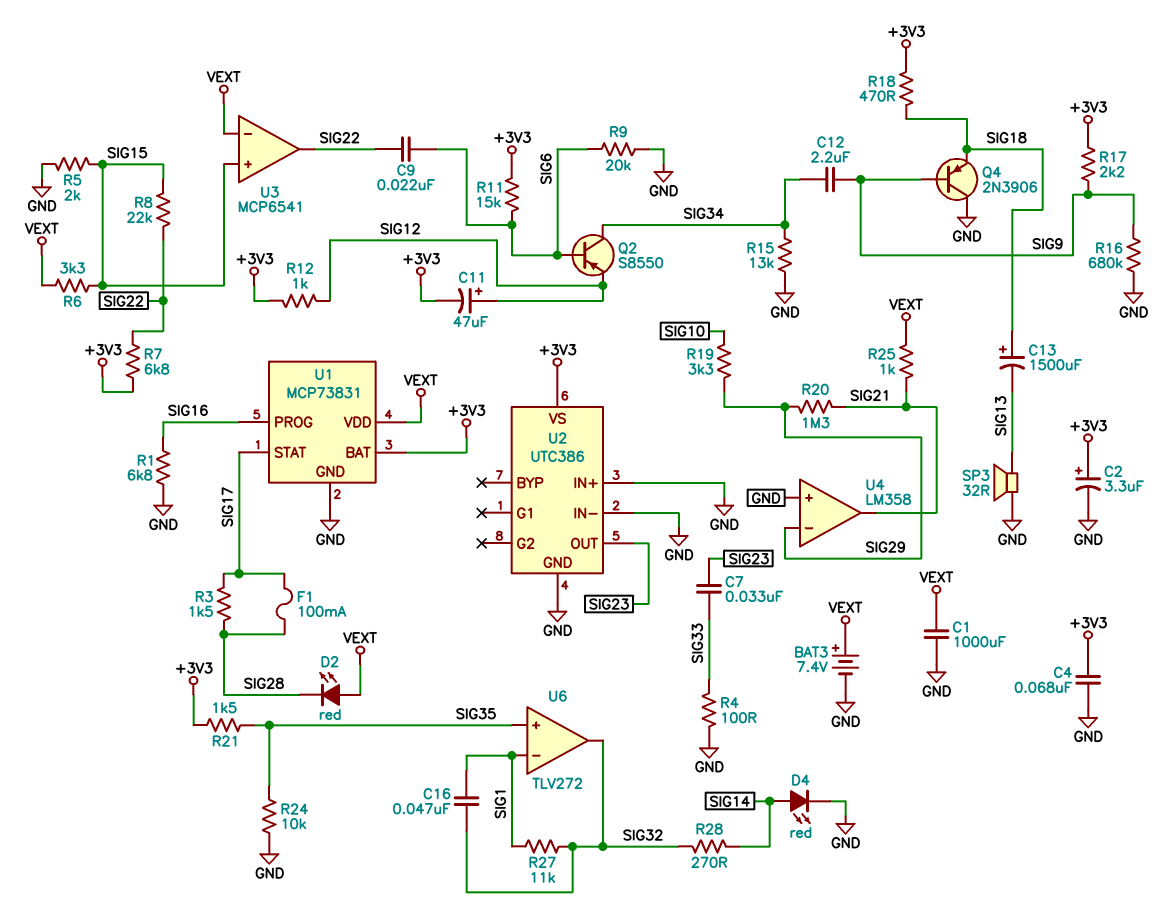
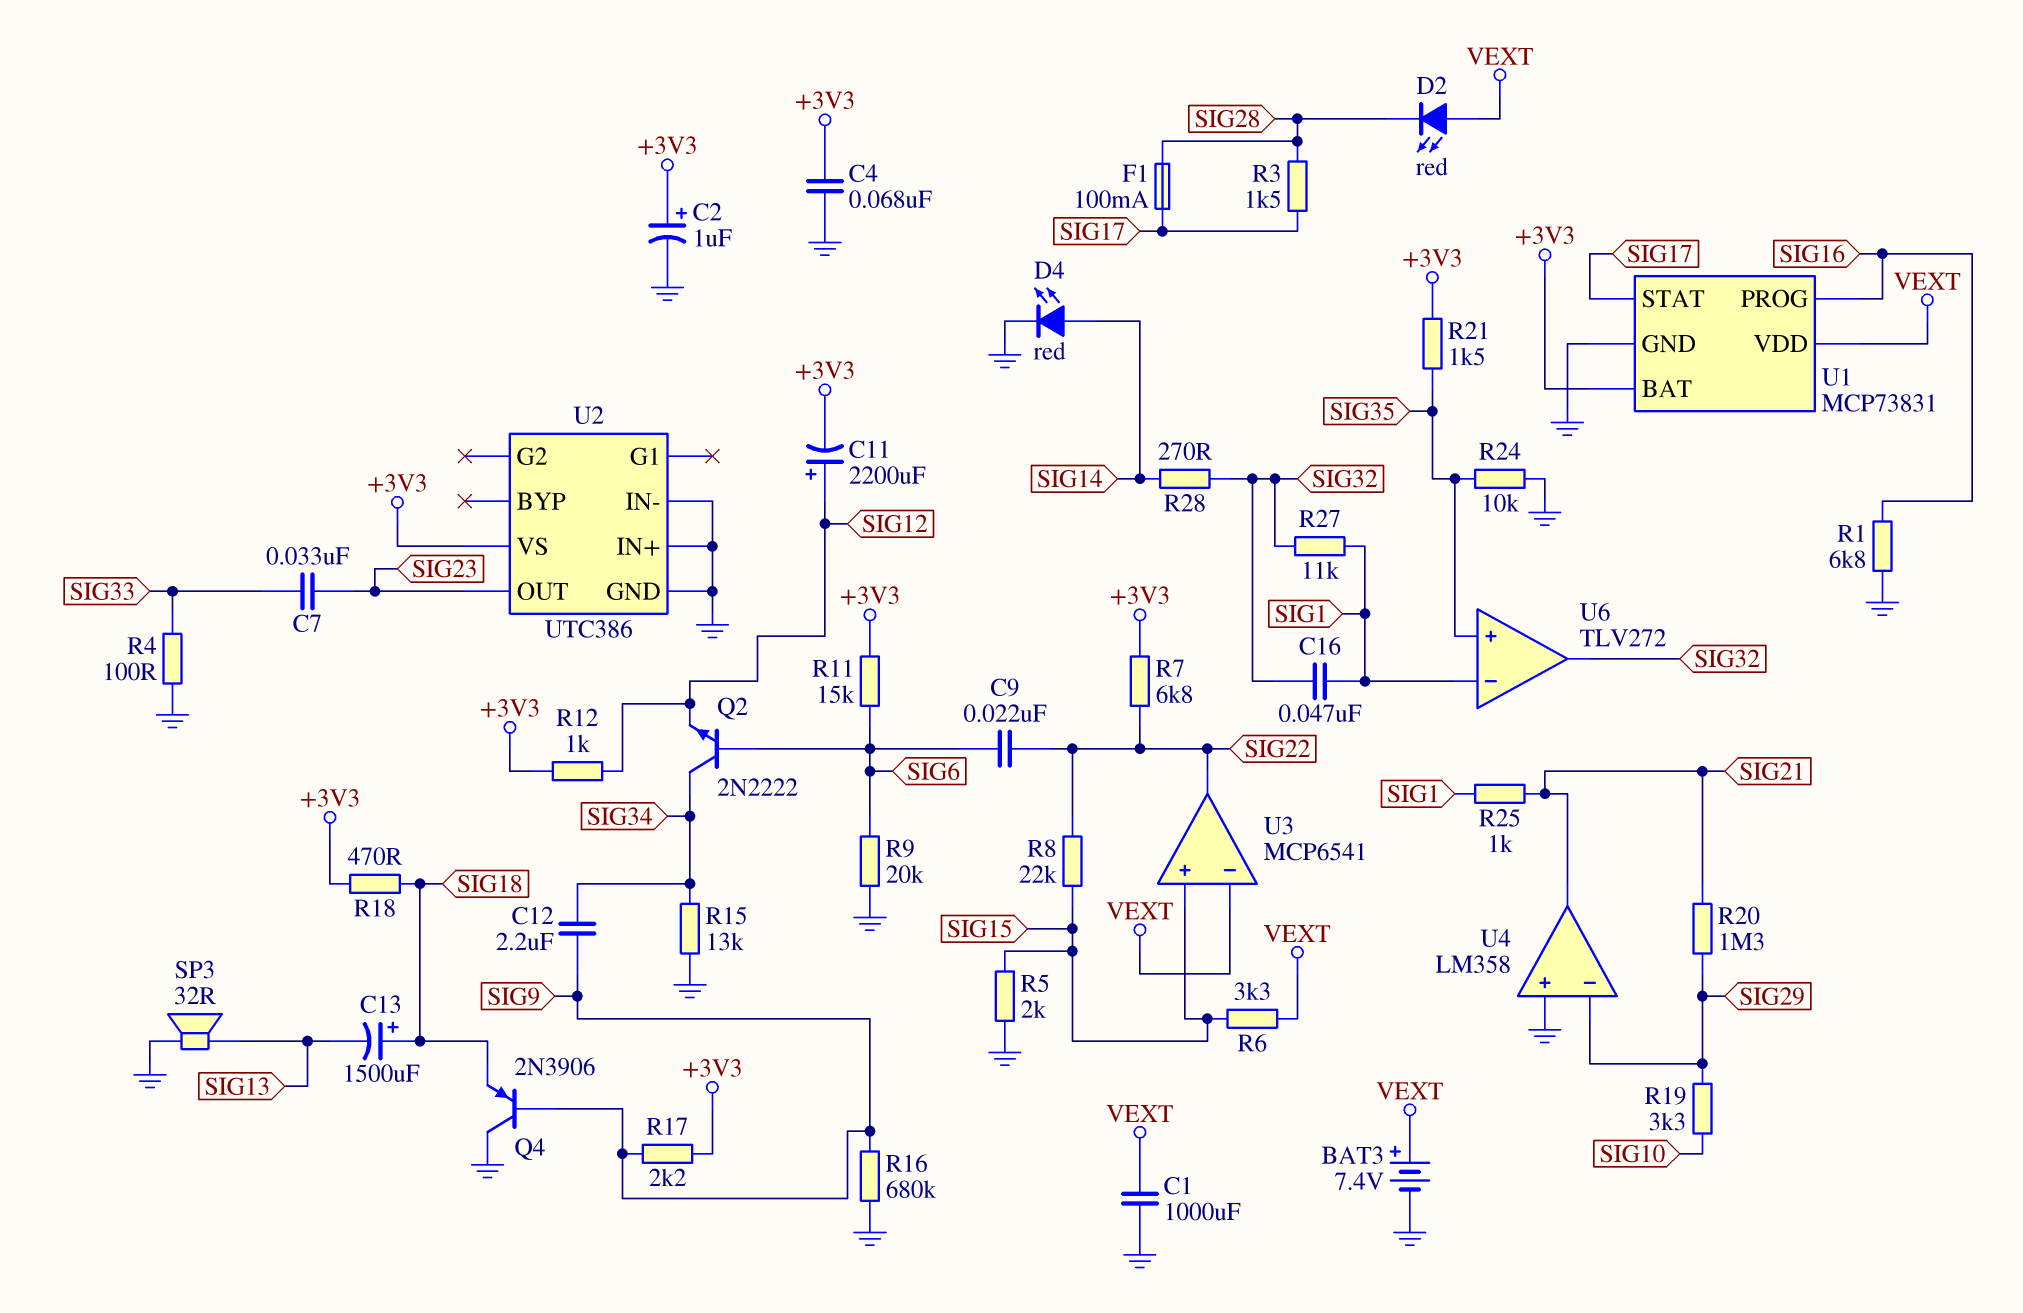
C2: 3.3uF (plus +3V3, minus GND) -> 1uF (plus +3V3, minus GND)
C11: 47uF (plus SIG12, minus +3V3) -> 2200uF (plus SIG12, minus +3V3)
Q2: PNP S8550 (B SIG6, C SIG34, E SIG12) -> NPN 2N2222 (B SIG6, C SIG34, E SIG12)
R25: 1k (SIG21, VEXT) -> 1k (SIG1, SIG21)

